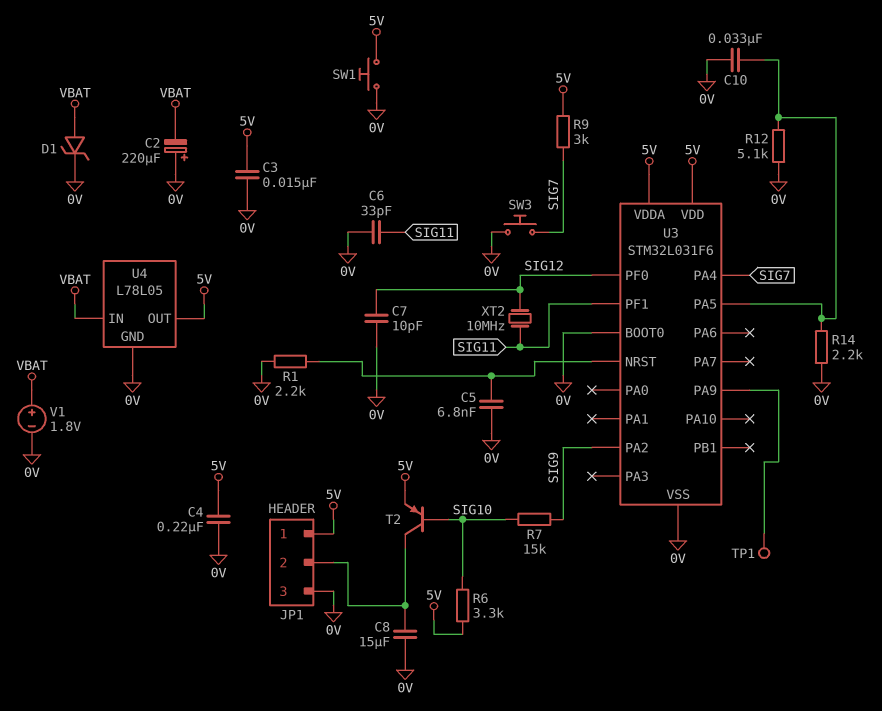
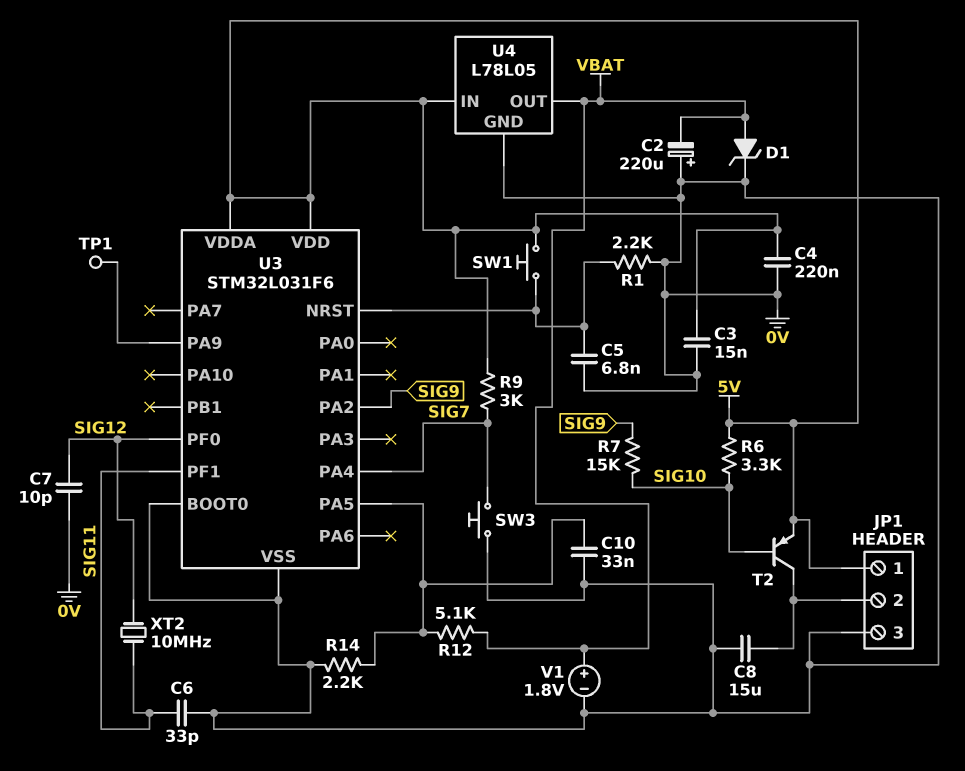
R12: 5.1k (0V, U3/PA5) -> 5.1k (U3/PA5, VBAT)
SW1: button (0V, 5V) -> button (5V, U3/NRST)
U4 pin IN: VBAT -> 5V
U4 pin OUT: 5V -> VBAT

